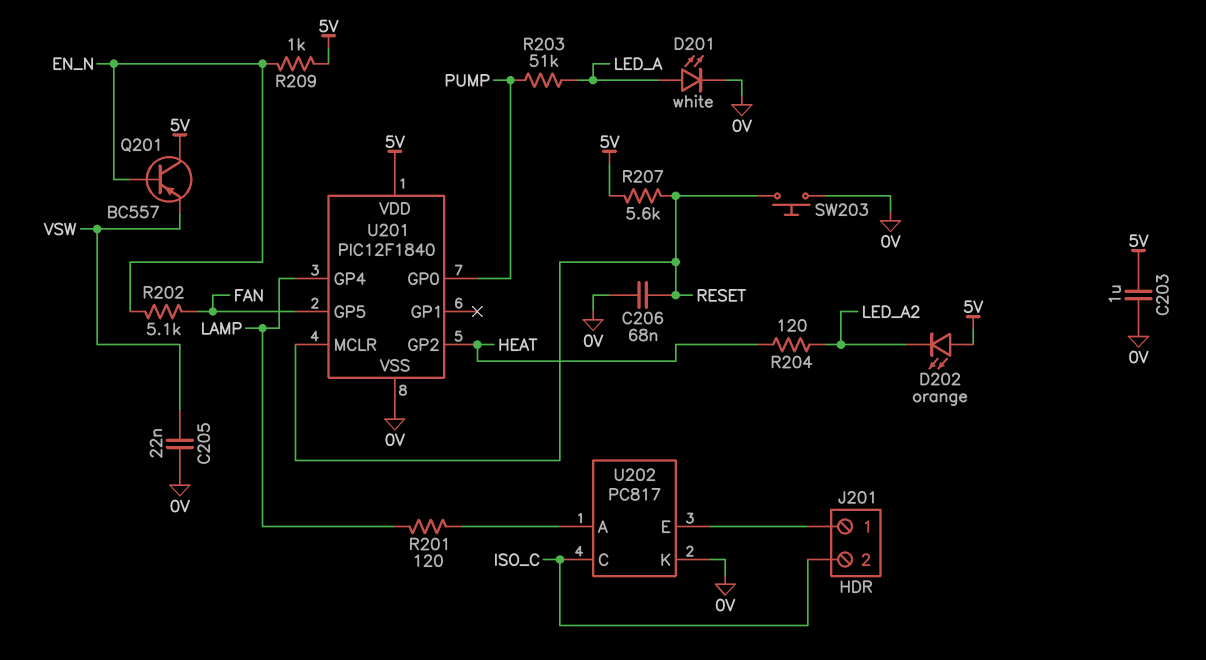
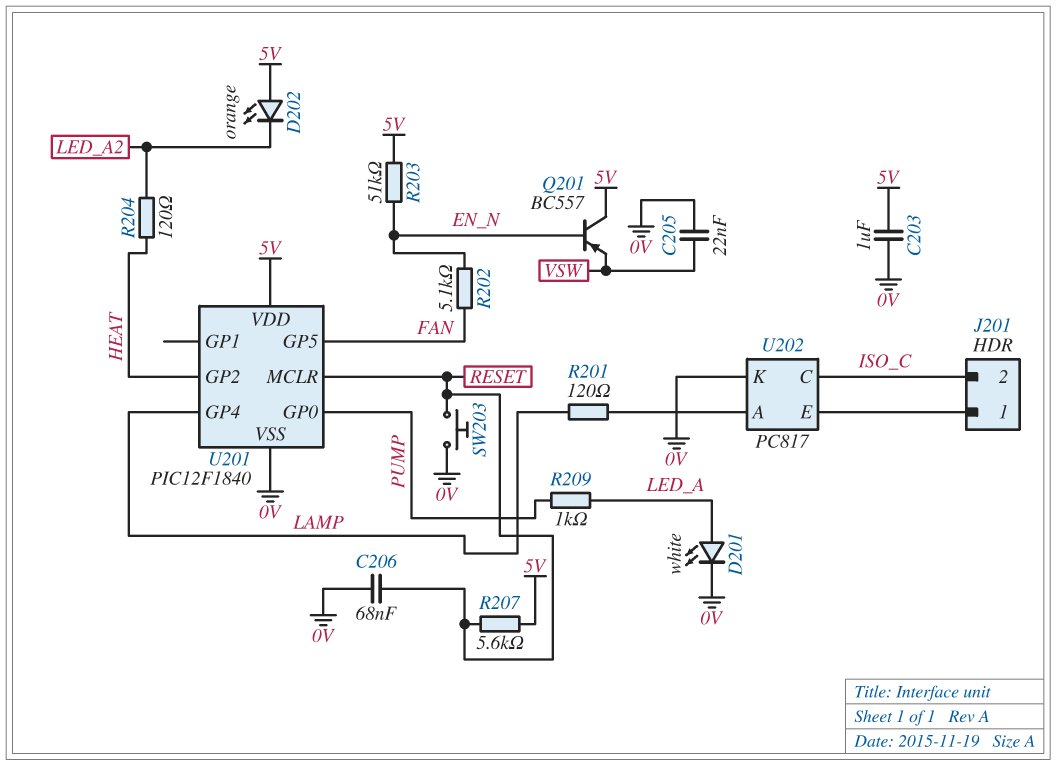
R203: 51k (LED_A, PUMP) -> 51k (5V, EN_N)
R209: 1k (5V, EN_N) -> 1k (LED_A, PUMP)

